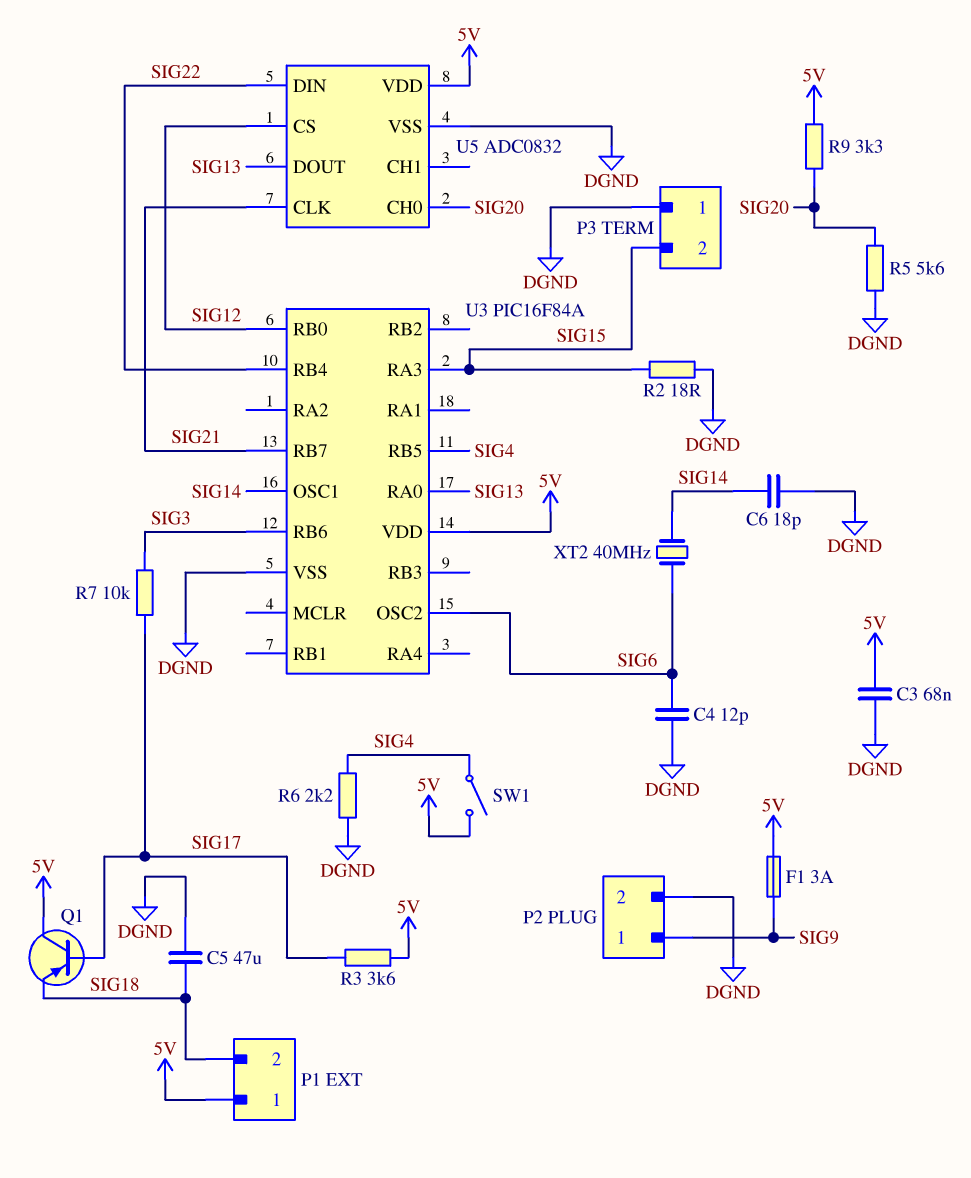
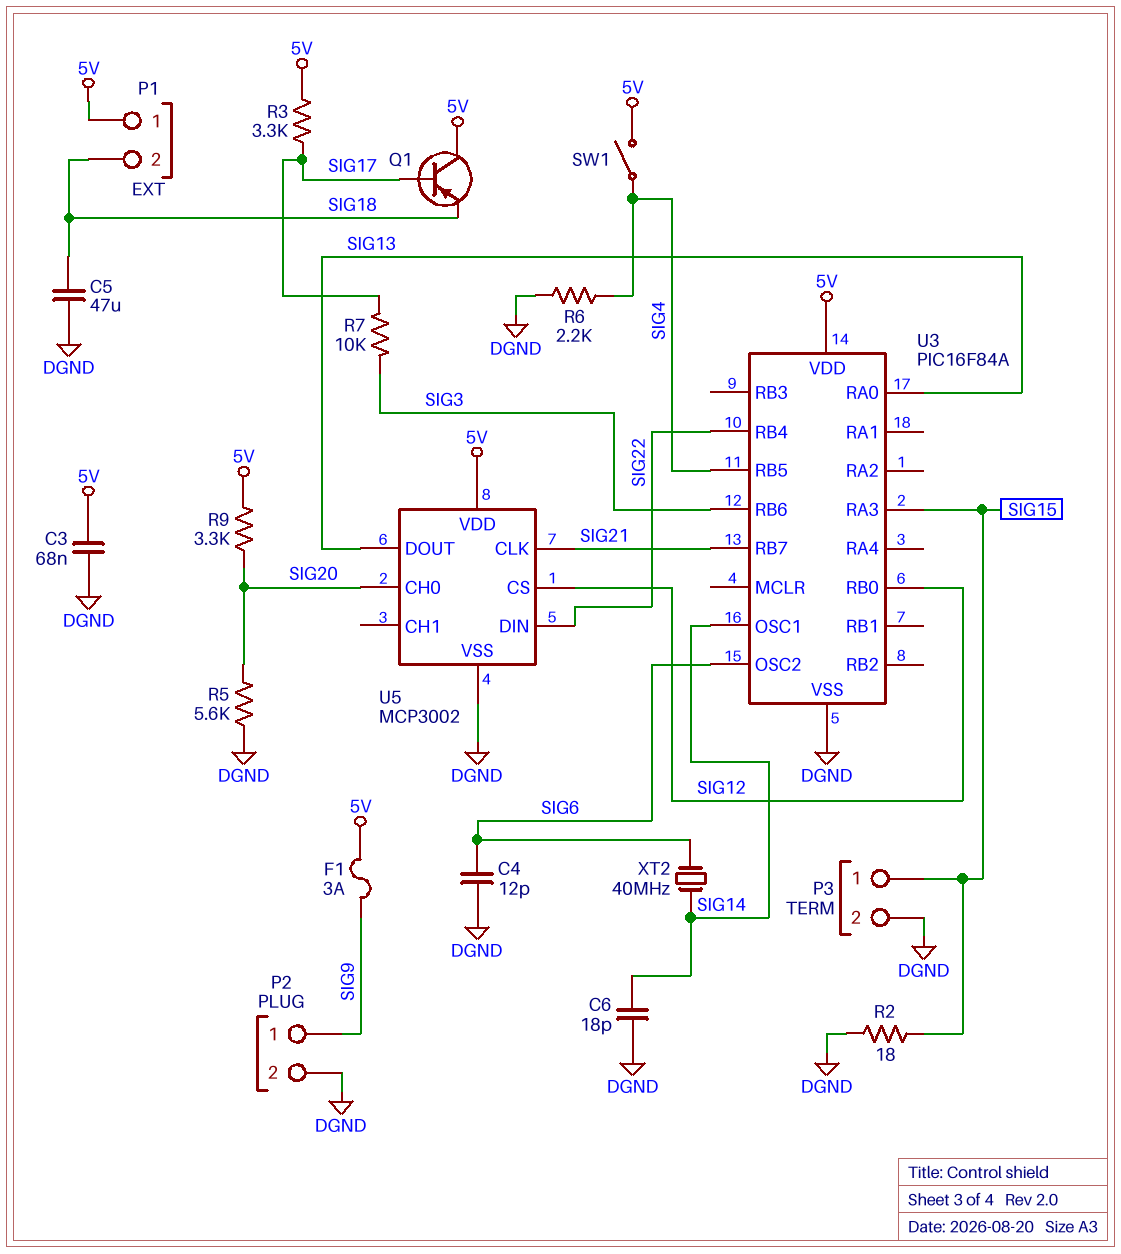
P3 pin 1: DGND -> SIG15
P3 pin 2: SIG15 -> DGND
R3: 3.6k (5V, SIG17) -> 3.3k (5V, SIG17)
U5: ADC0832 -> MCP3002

